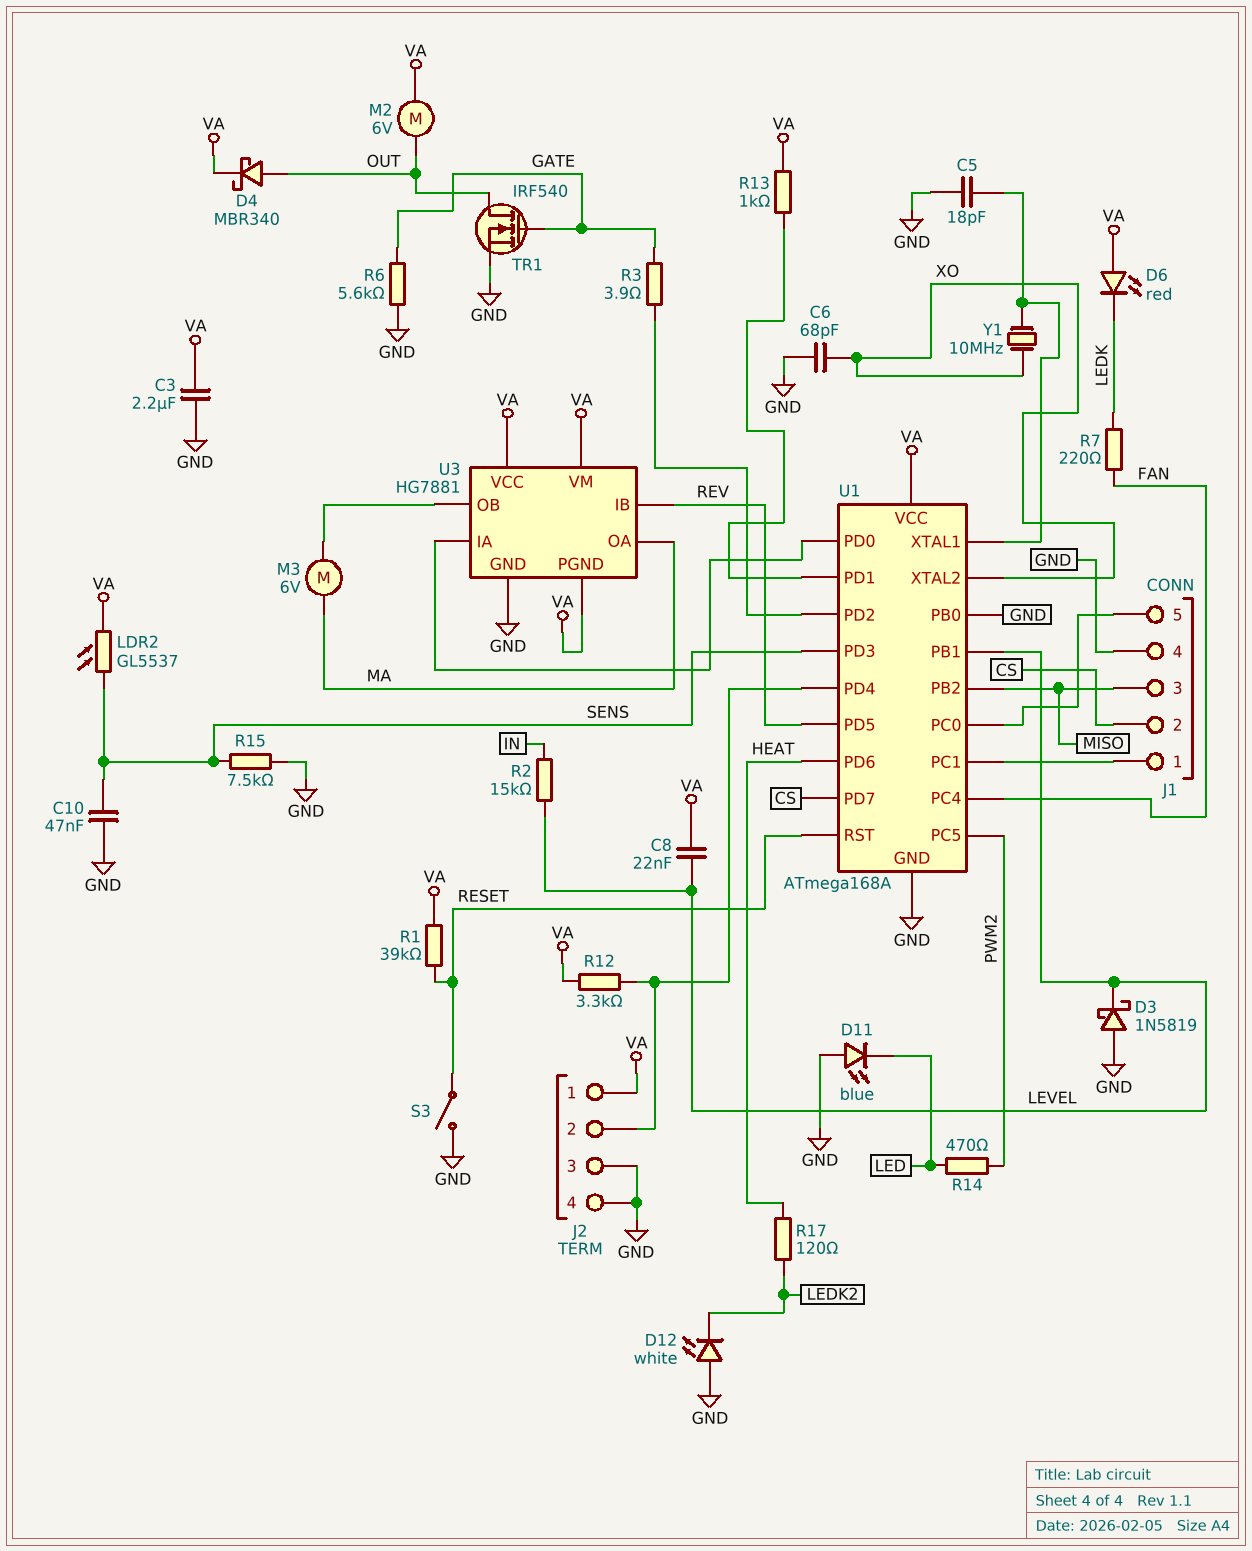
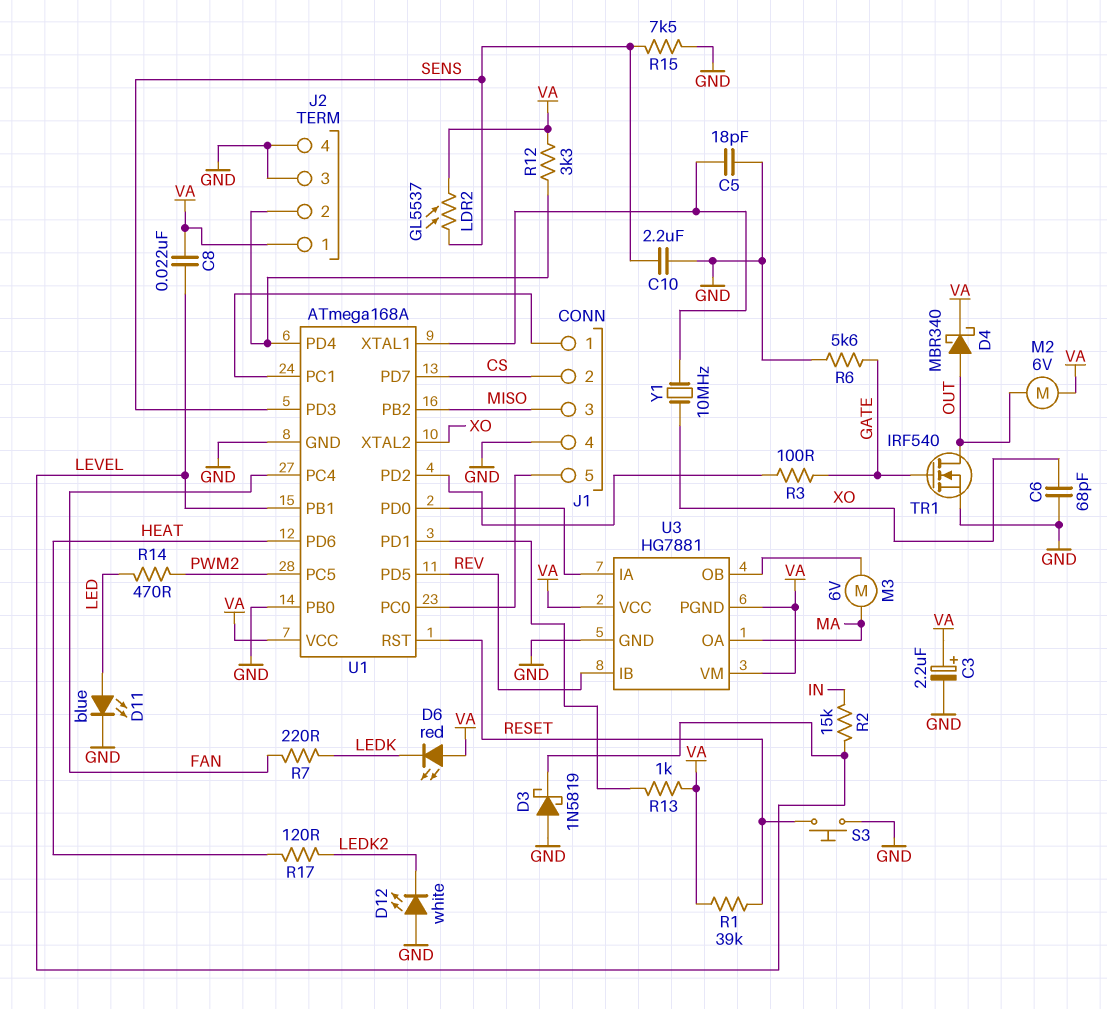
C3: 2.2uF (GND, VA) -> 2.2uF (plus VA, minus GND)
C10: 47nF (GND, SENS) -> 2.2uF (GND, SENS)
D11: LED blue (A GND, K LED) -> LED blue (A LED, K GND)
R3: 3.9 (GATE, U1/PD2) -> 100 (GATE, U1/PD2)
S3: switch (GND, RESET) -> button (GND, RESET)

